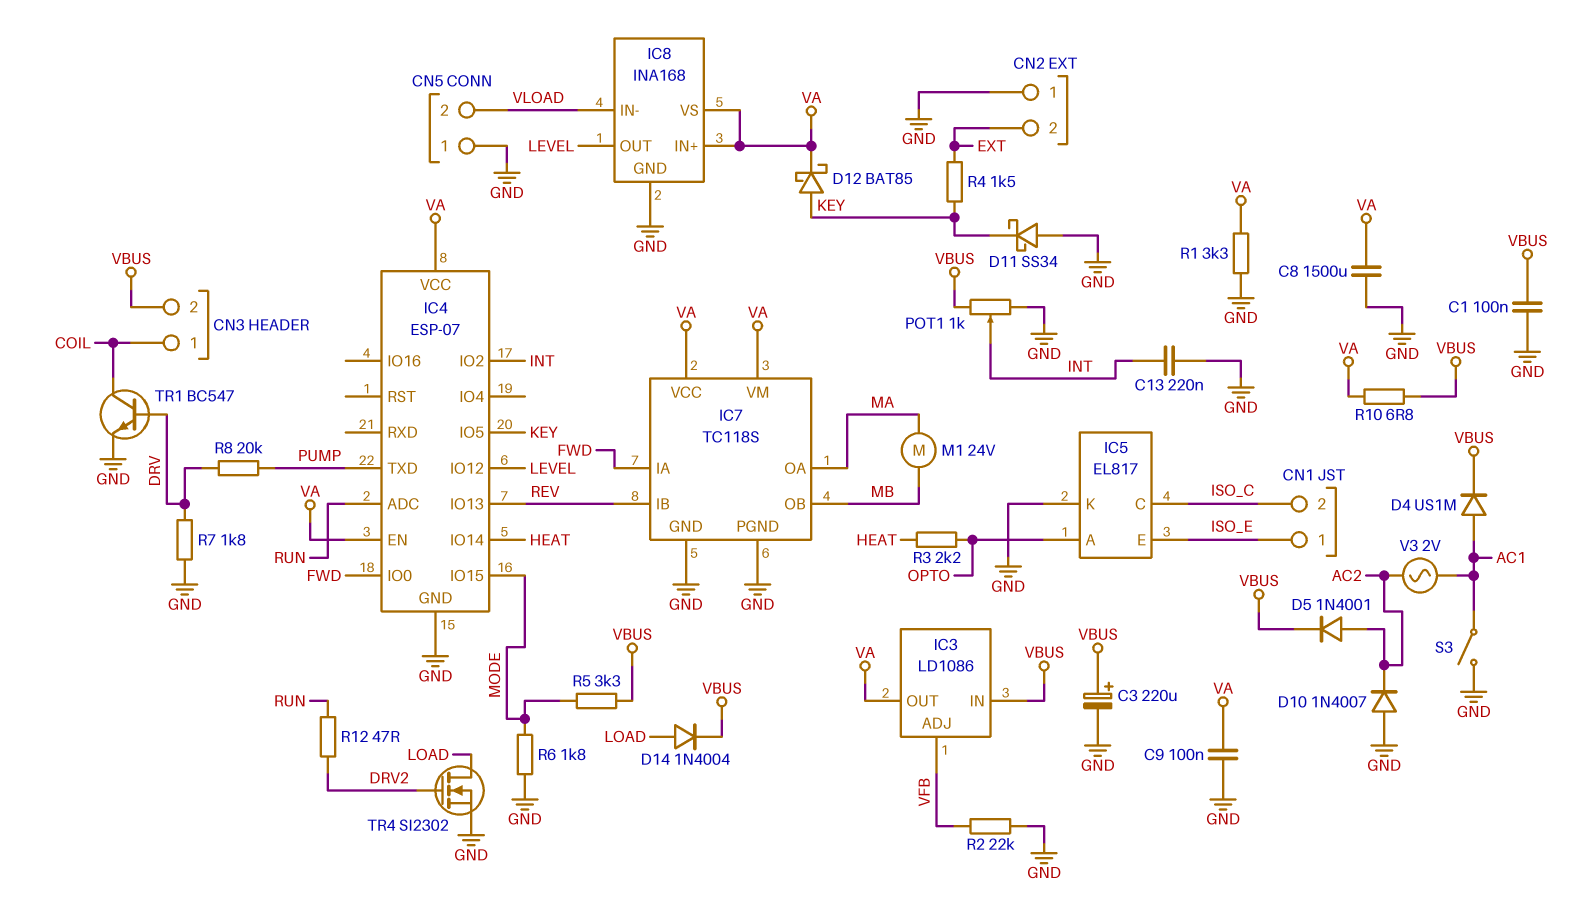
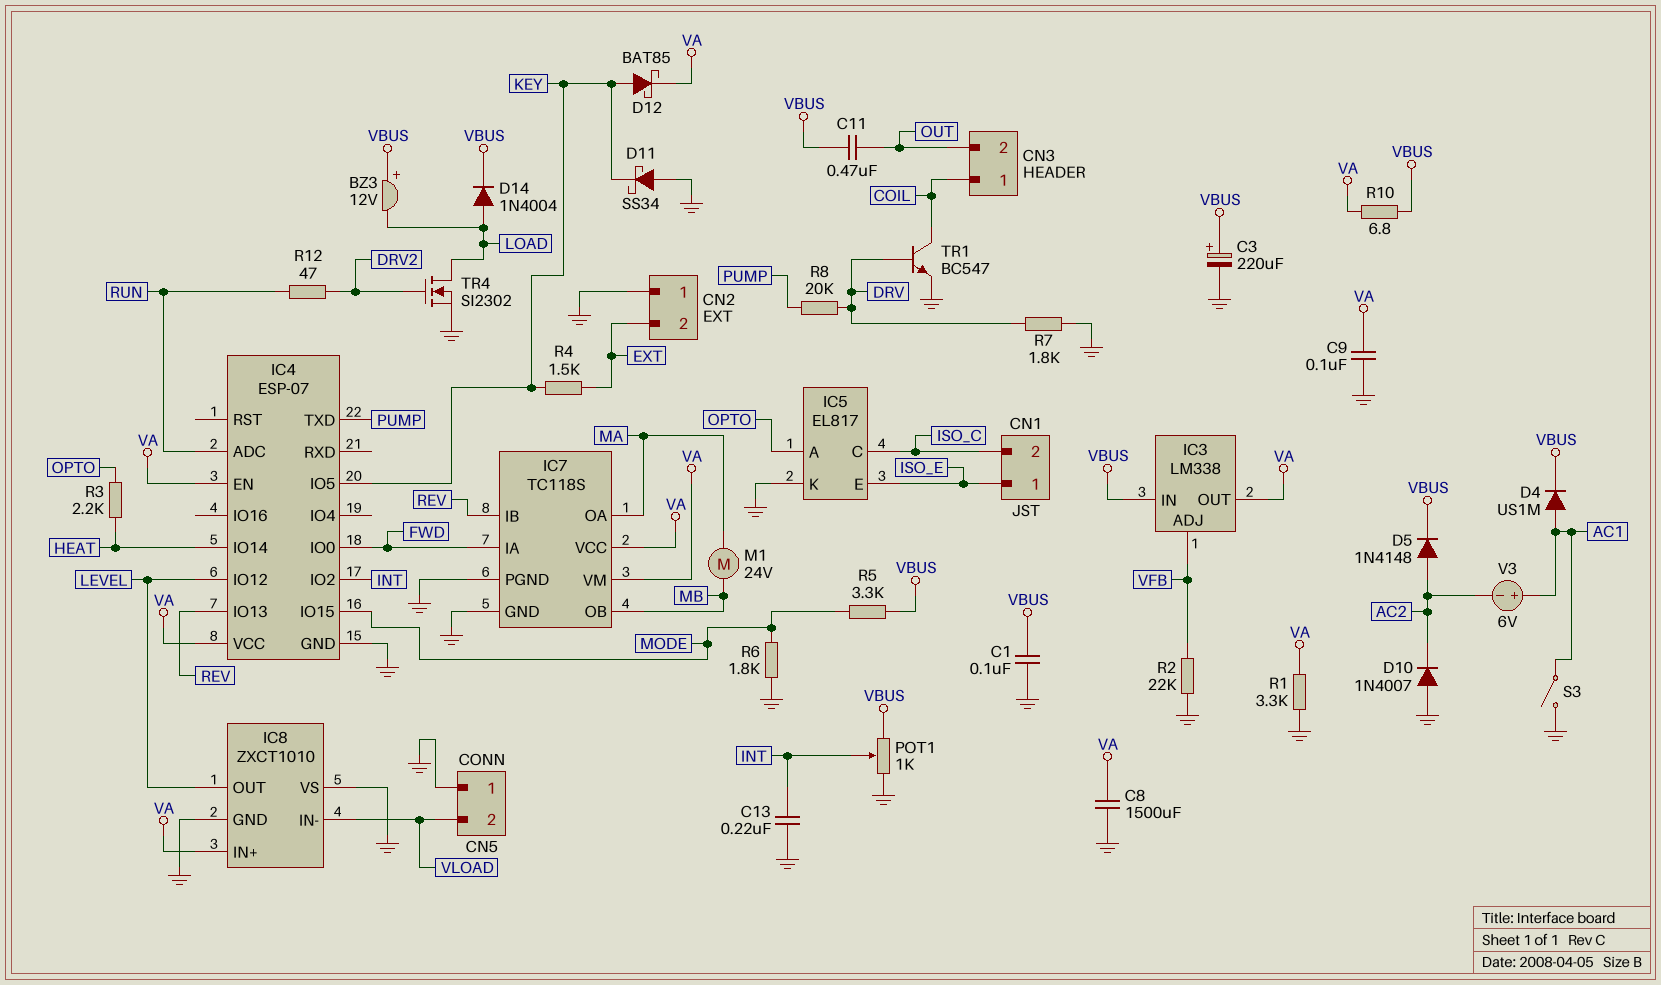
BZ3: none -> buzzer 12V (plus VBUS, minus LOAD)
C11: none -> 470nF (OUT, VBUS)
CN3 pin 2: VBUS -> OUT
D5: diode 1N4001 (A AC2, K VBUS) -> diode 1N4148 (A AC2, K VBUS)
IC3: LD1086 -> LM338
IC8: INA168 -> ZXCT1010
IC8 pin VS: VA -> GND
V3: AC 2V (AC1, AC2) -> 6V (plus AC1, minus AC2)

